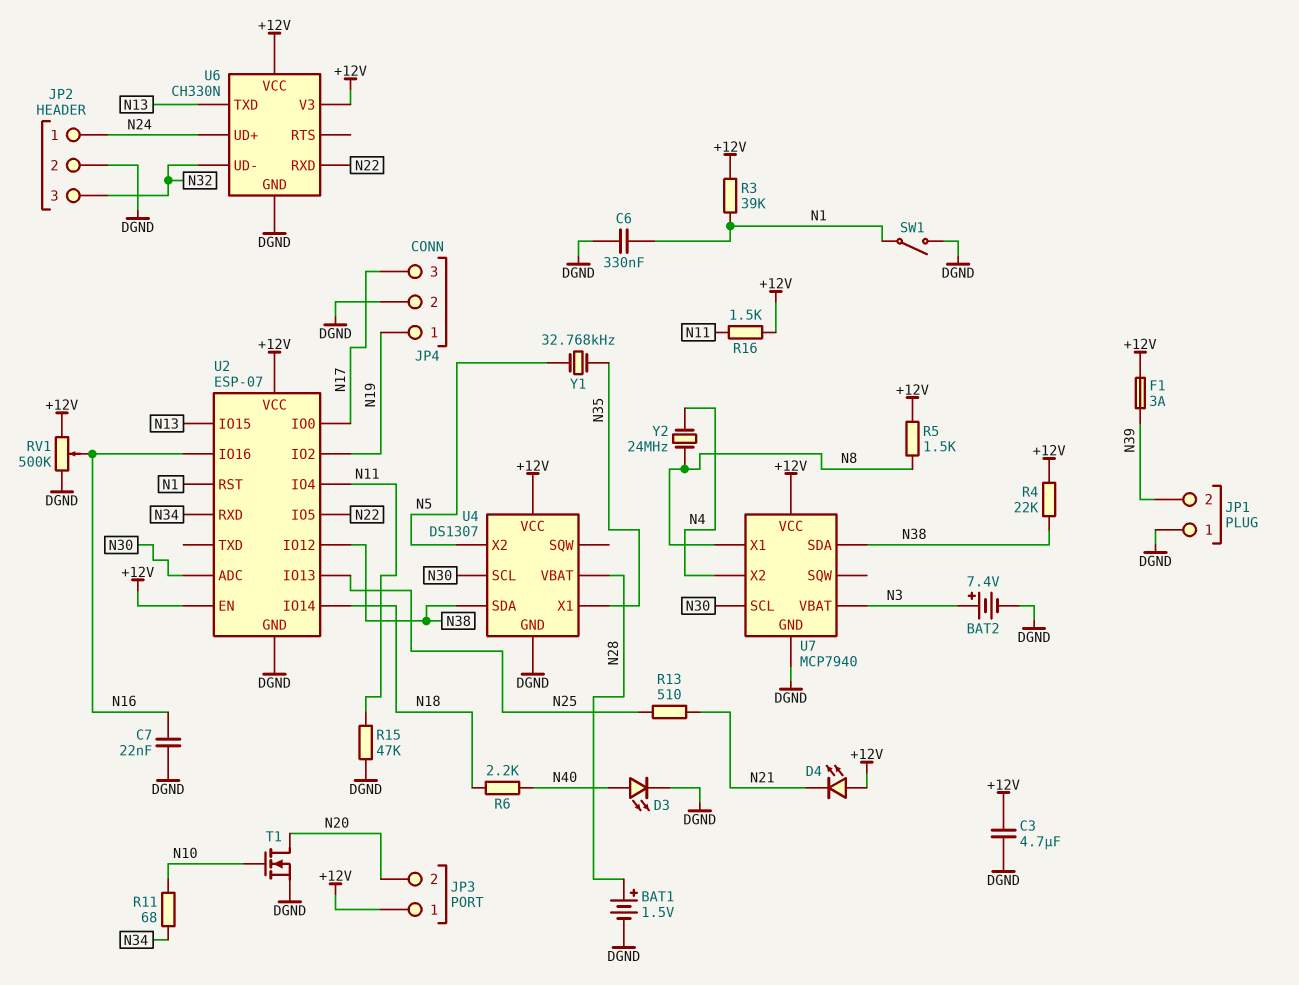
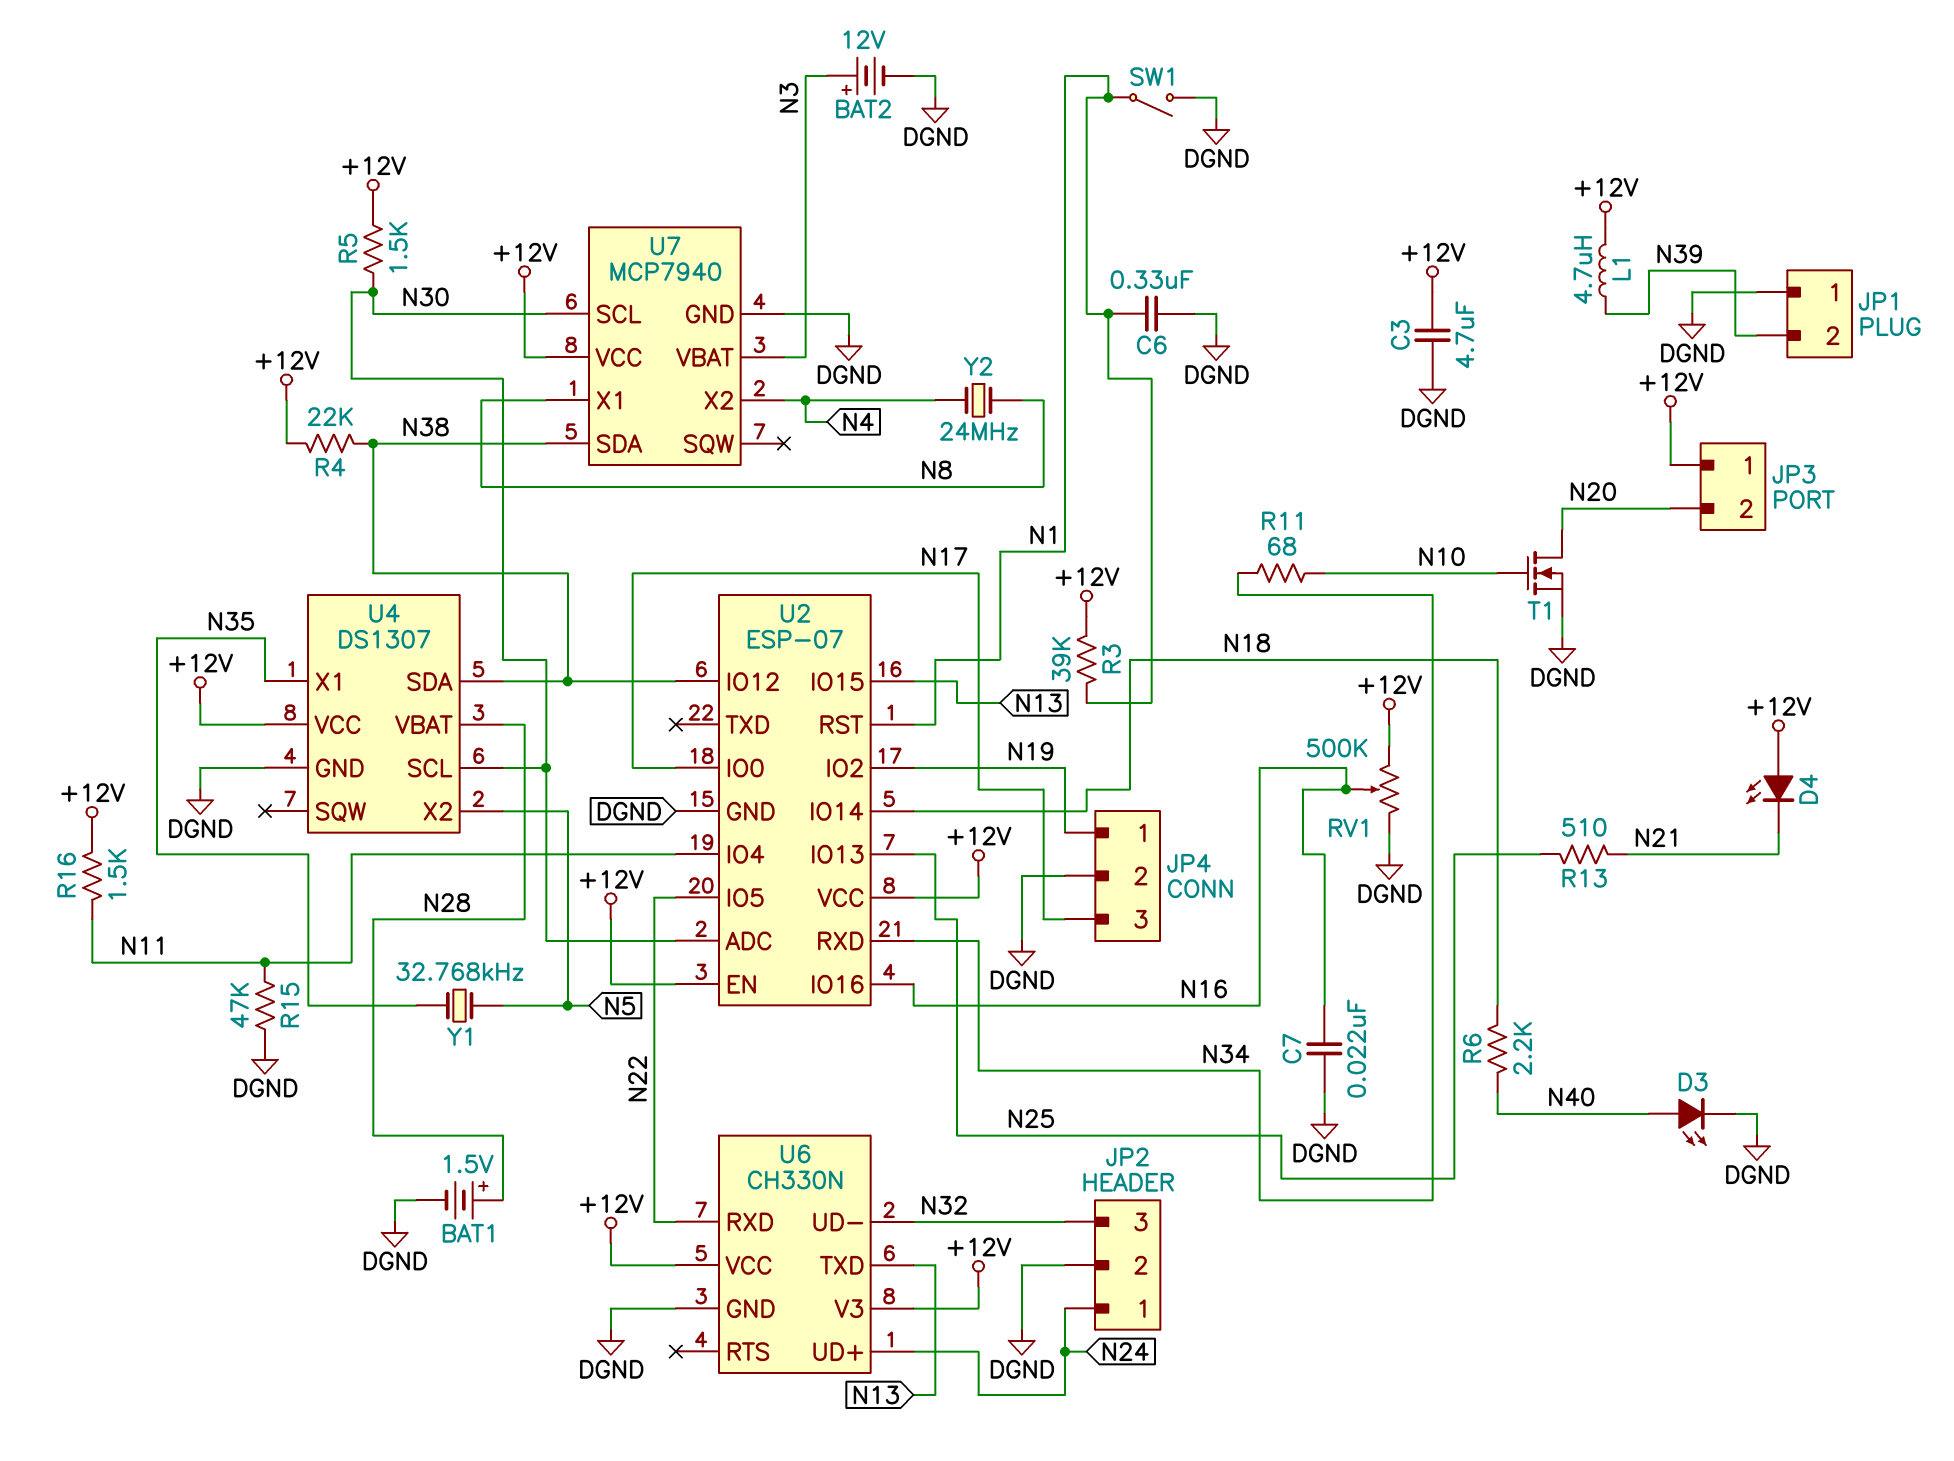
BAT2: 7.4V (plus N3, minus DGND) -> 12V (plus N3, minus DGND)
F1: 3A (+12V, N39) -> none
L1: none -> 4.7uH (+12V, N39)
R5: 1.5k (+12V, N8) -> 1.5k (+12V, N30)

